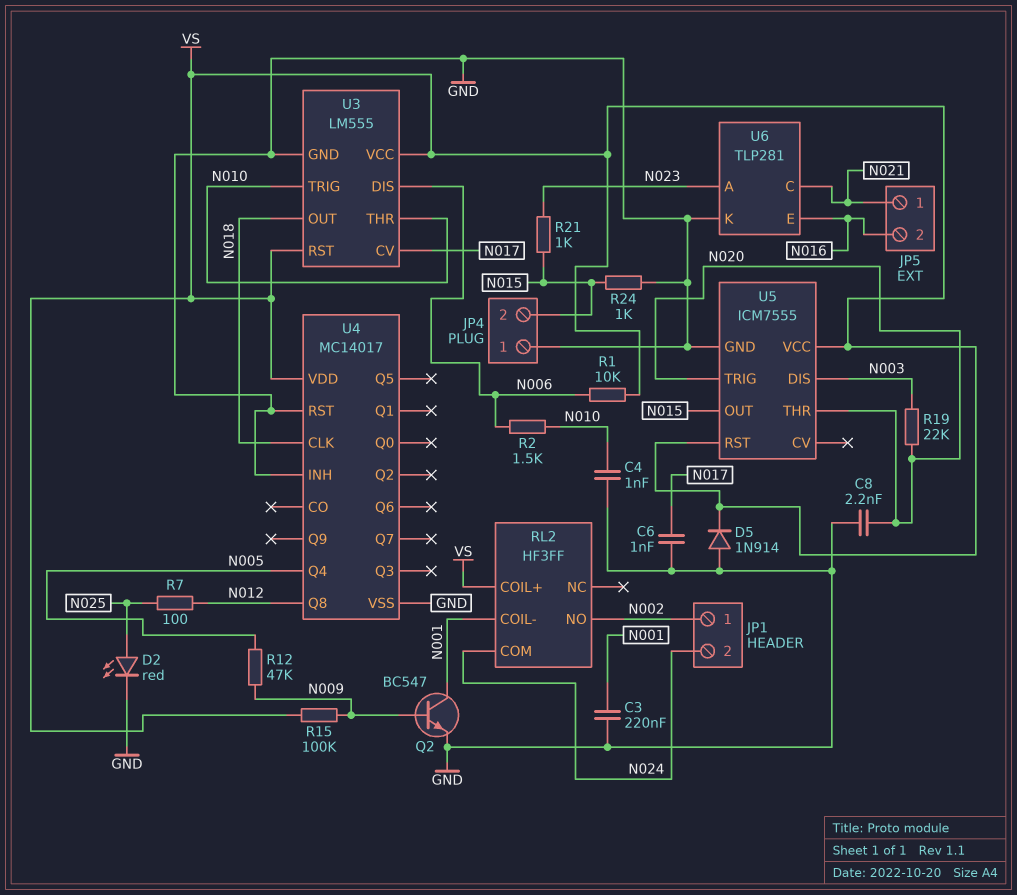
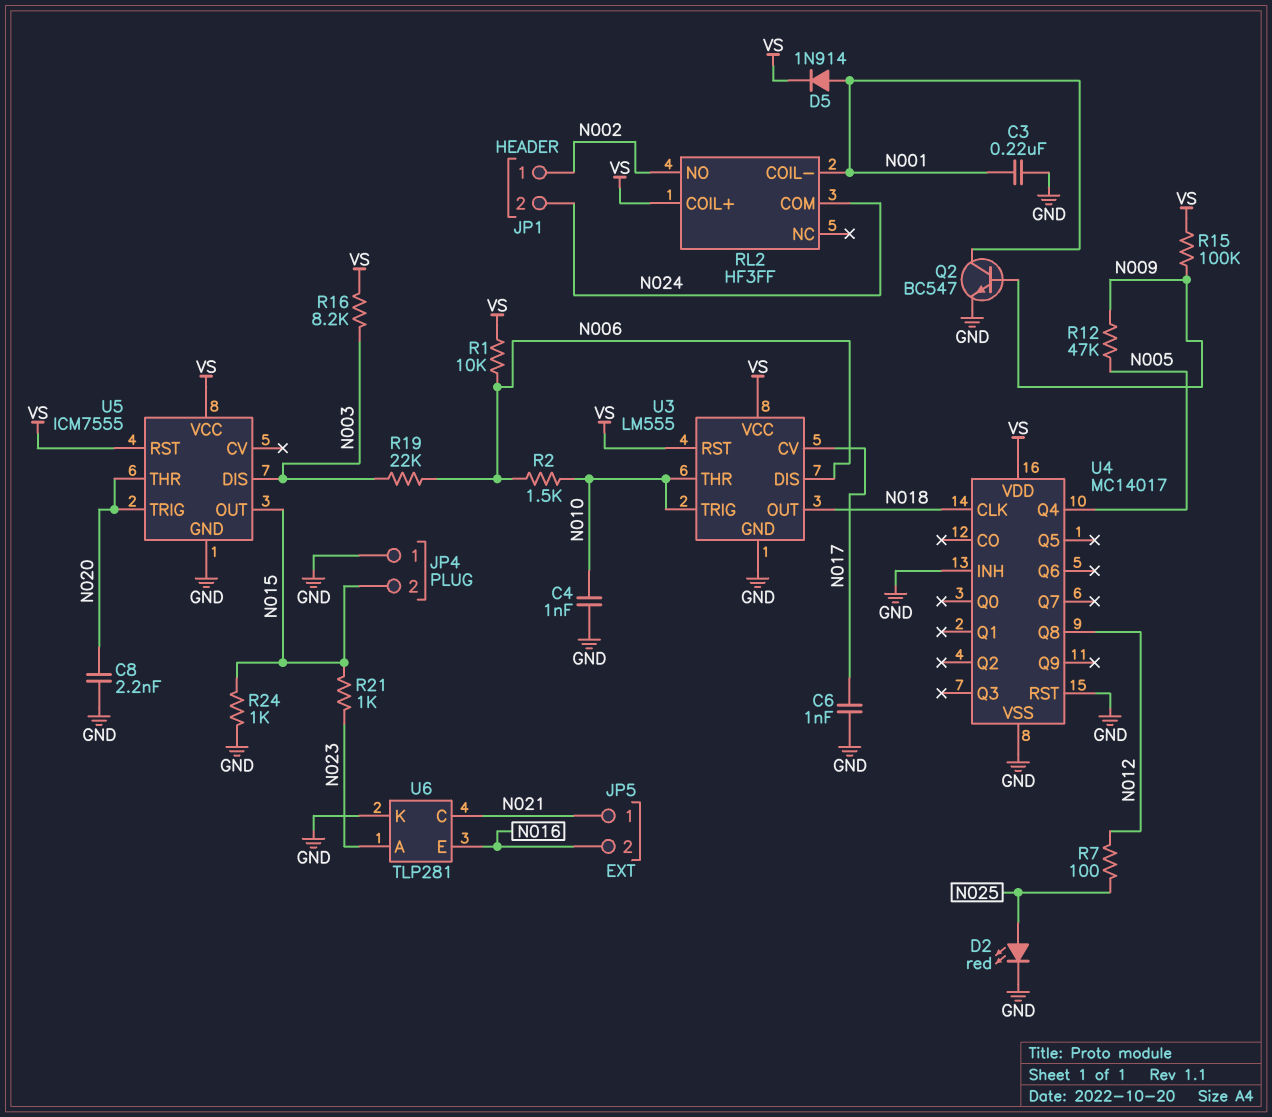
D5: diode 1N914 (A GND, K VS) -> diode 1N914 (A N001, K VS)
R16: none -> 8.2k (N003, VS)
R19: 22k (N003, N020) -> 22k (N003, N006)

